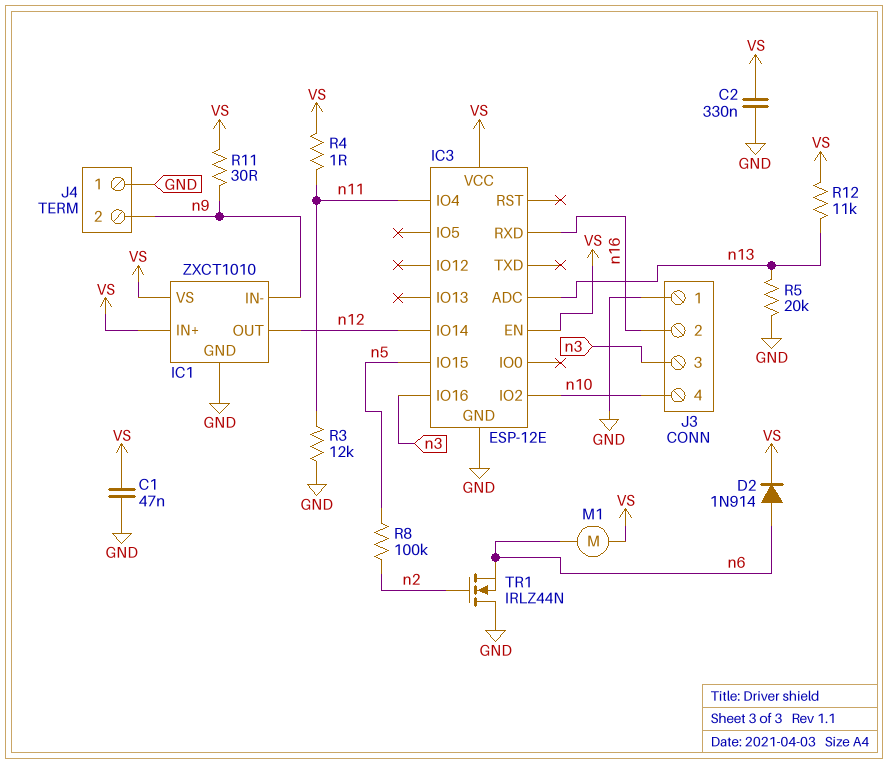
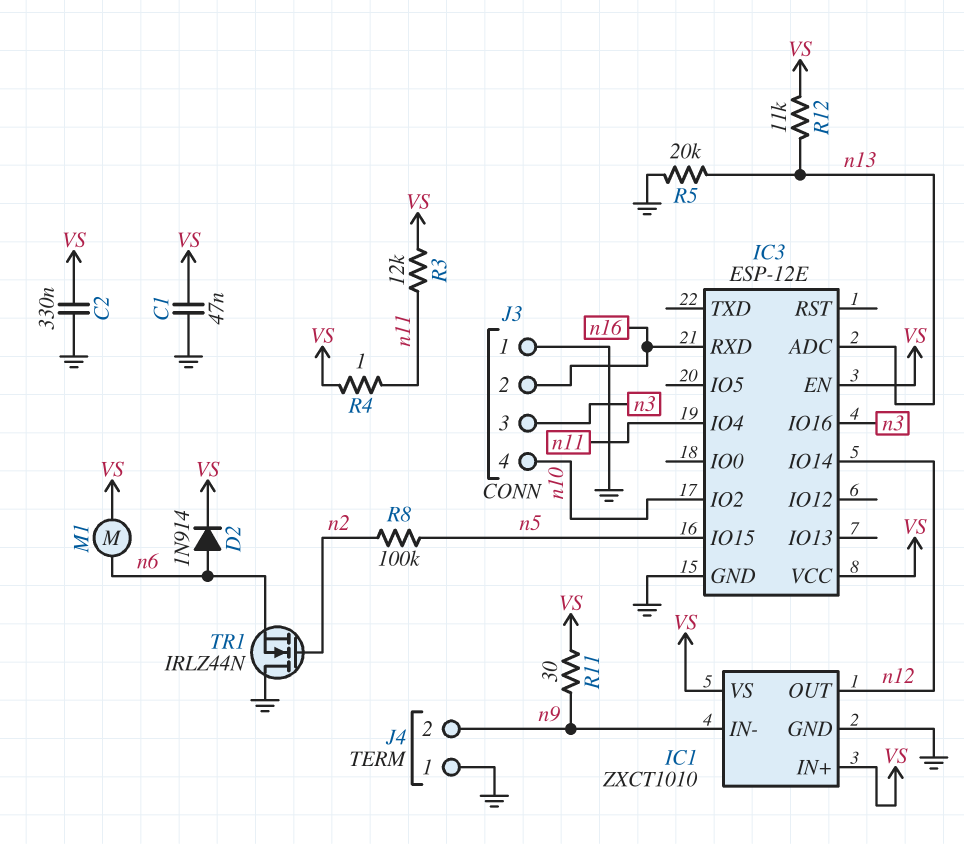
R3: 12k (GND, n11) -> 12k (VS, n11)

